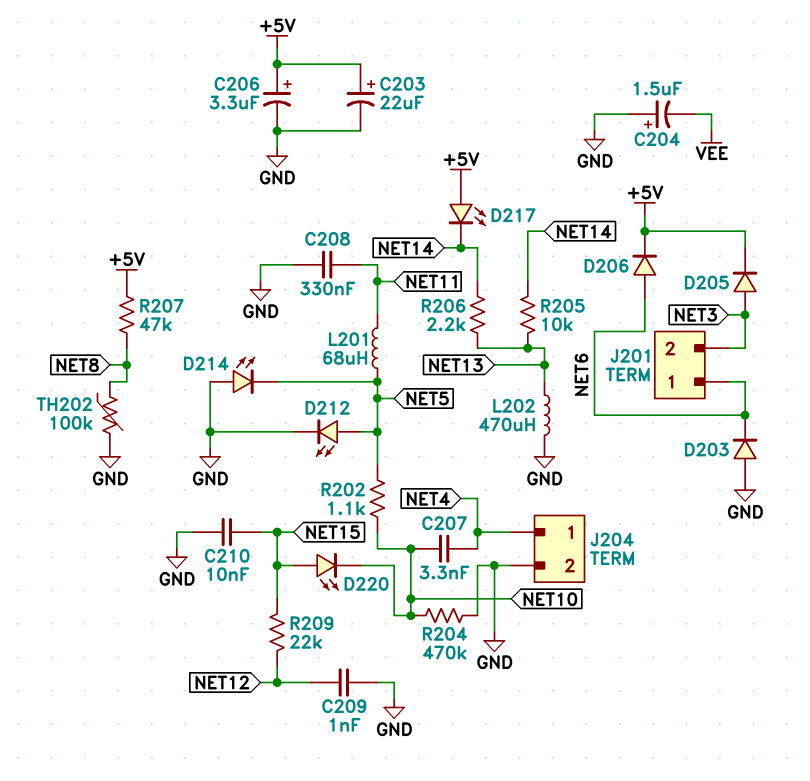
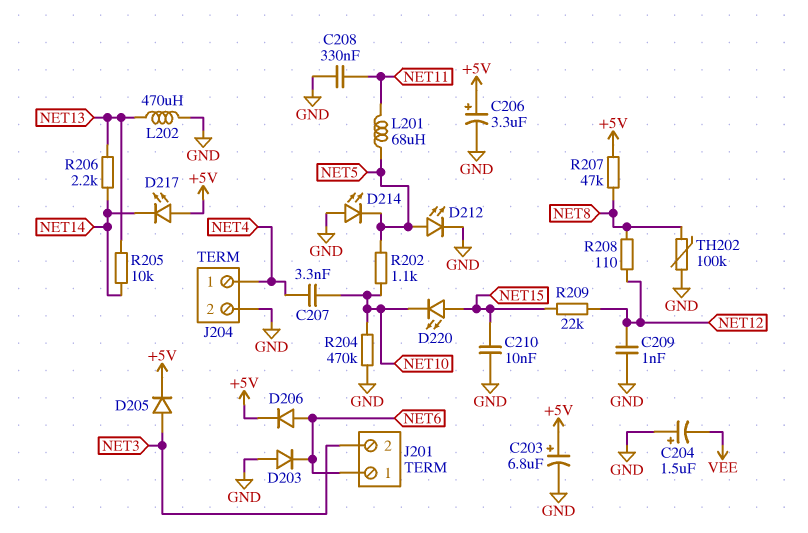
C203: 22uF (plus +5V, minus GND) -> 6.8uF (plus +5V, minus GND)
R208: none -> 110 (NET8, NET12)

